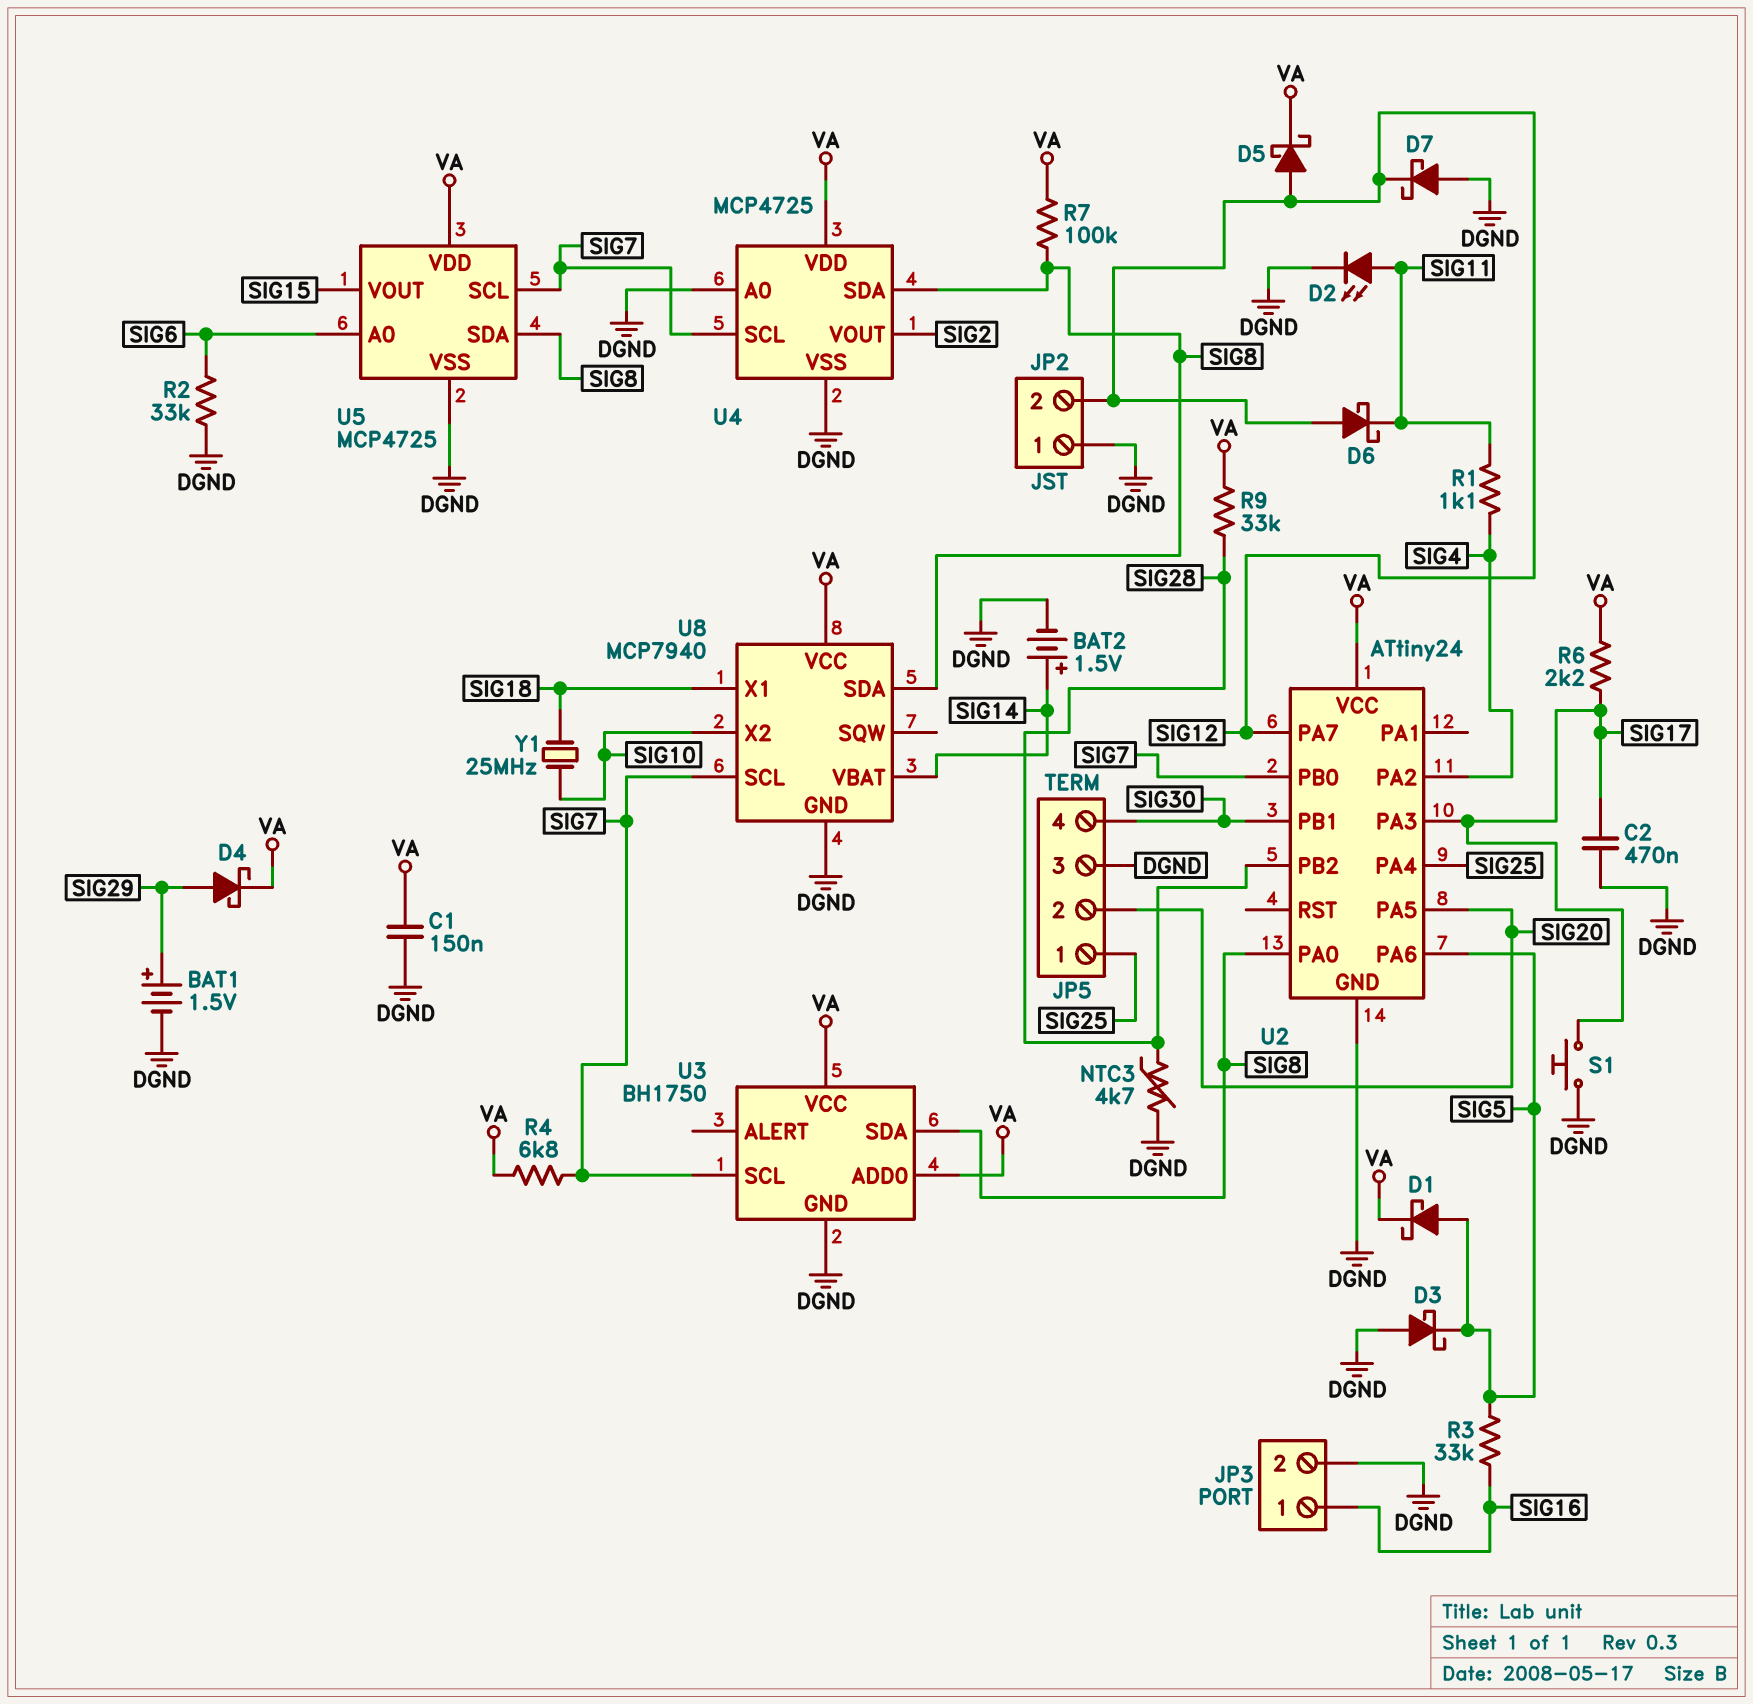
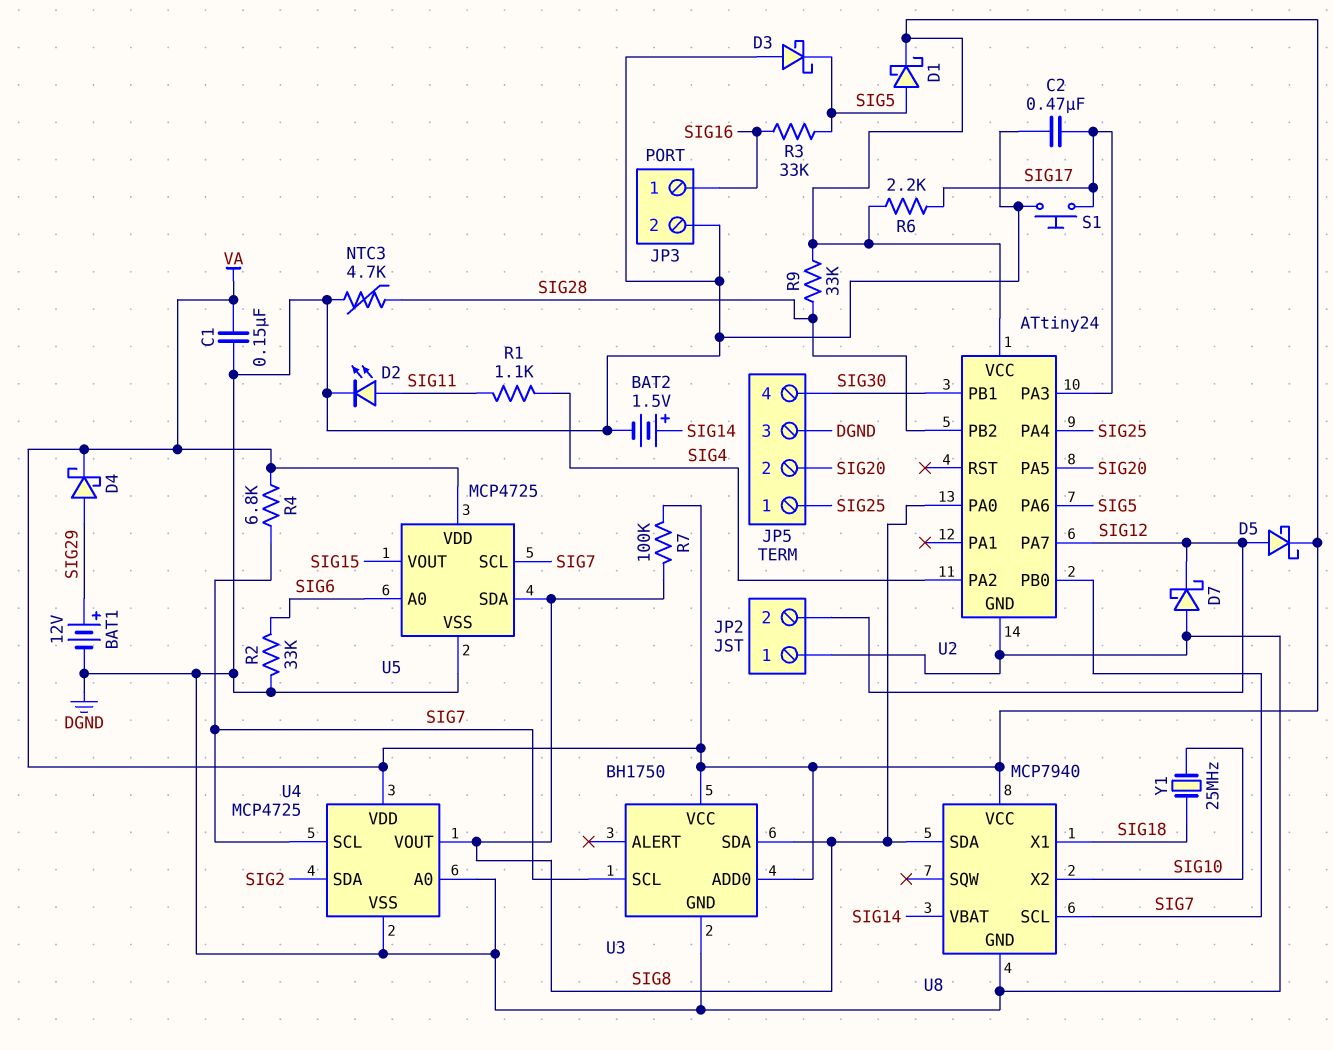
BAT1: 1.5V (plus SIG29, minus DGND) -> 12V (plus SIG29, minus DGND)
D6: schottky (A SIG12, K SIG11) -> none
U4 pin SDA: SIG8 -> SIG2
U4 pin VOUT: SIG2 -> SIG8

